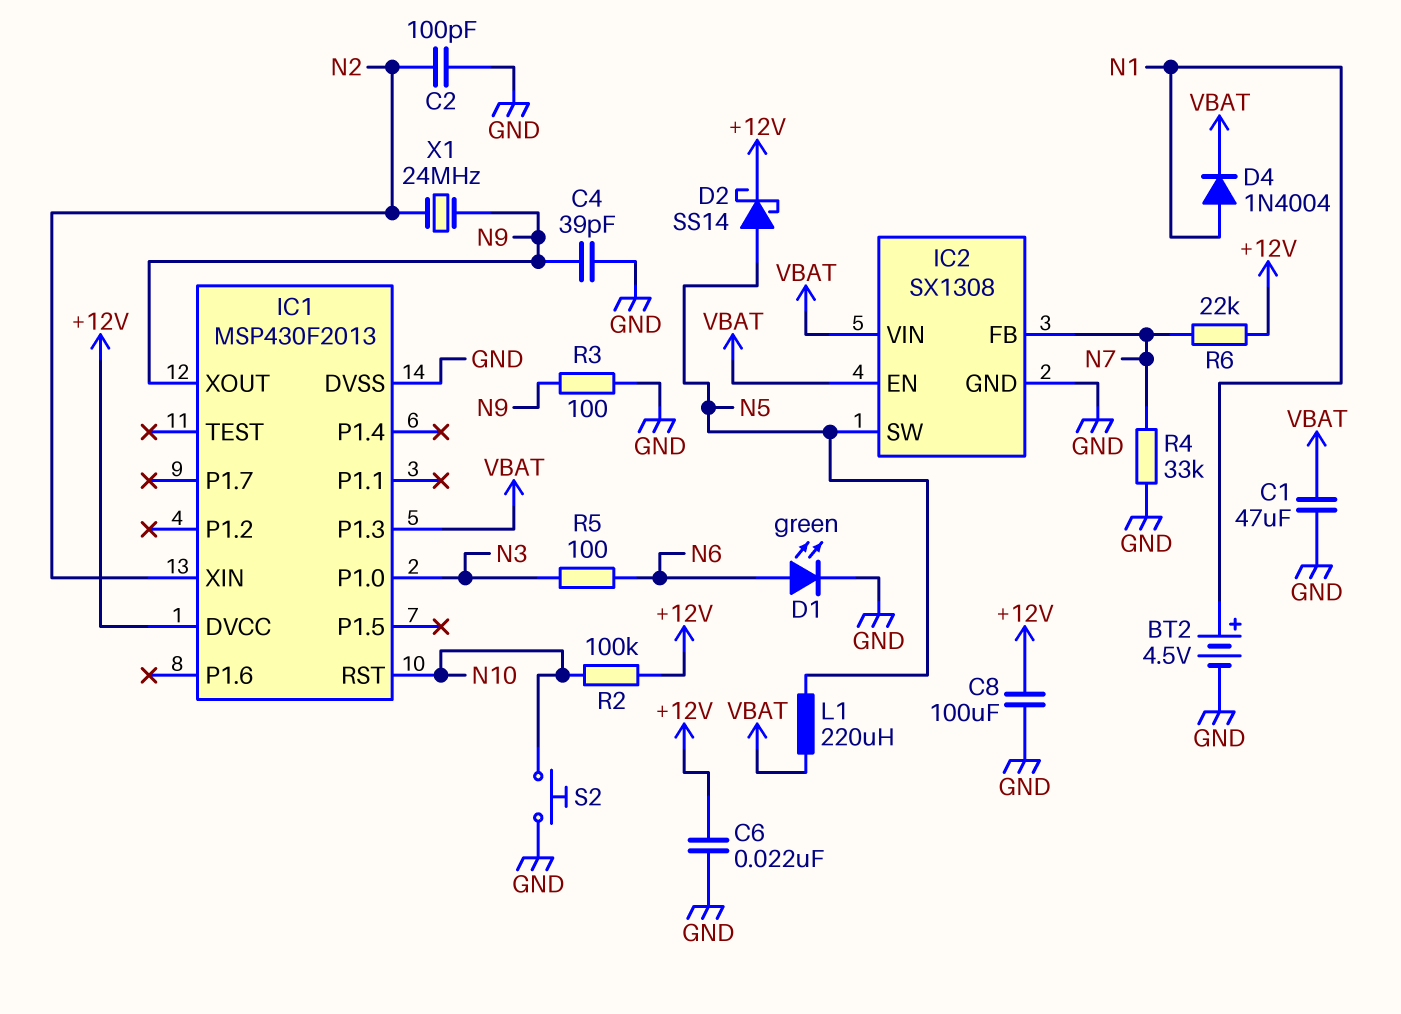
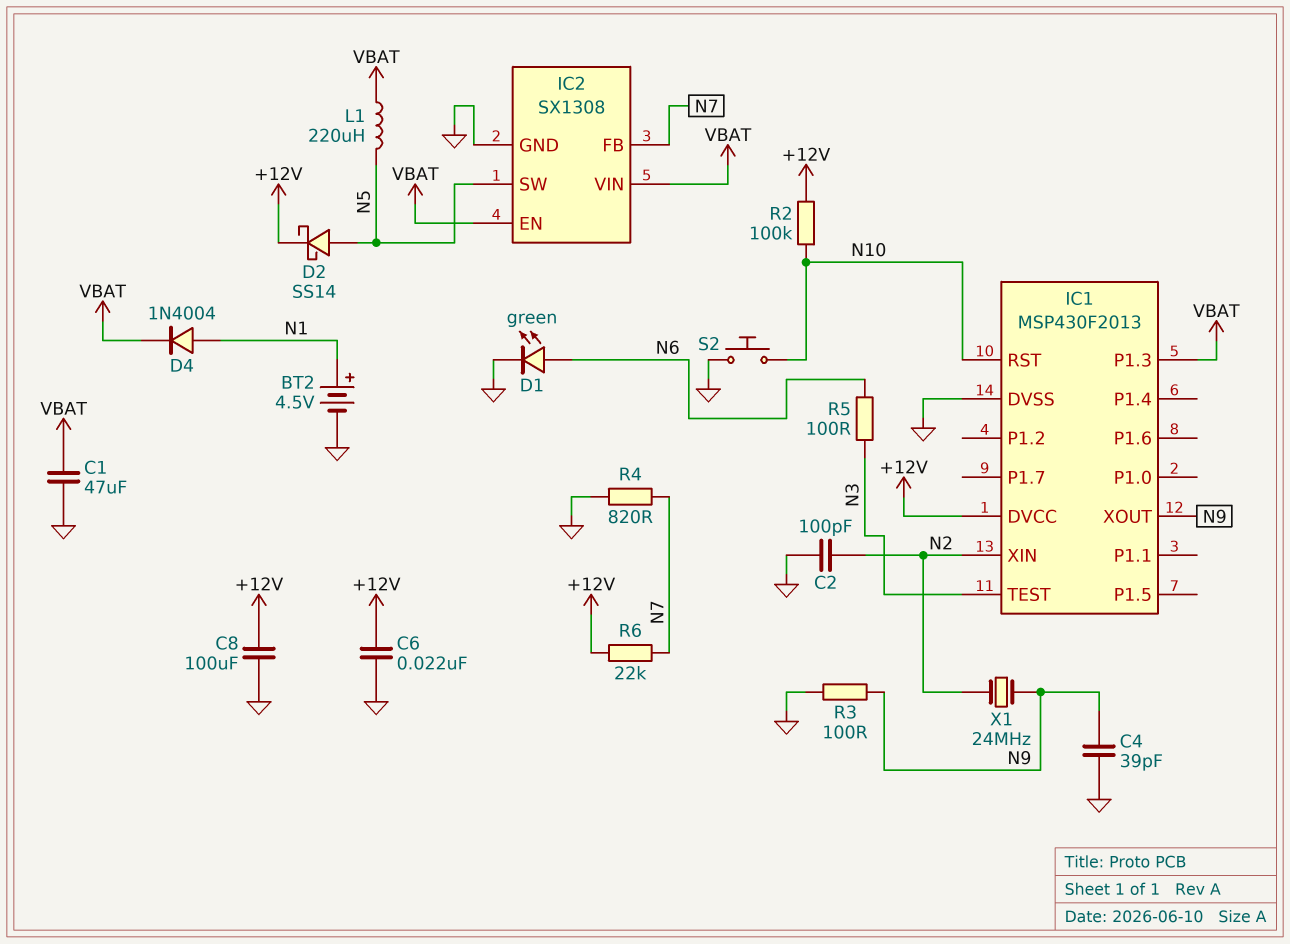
IC1 pin P1.0: N3 -> none
IC1 pin TEST: none -> N3
R4: 33k (GND, N7) -> 820 (GND, N7)

